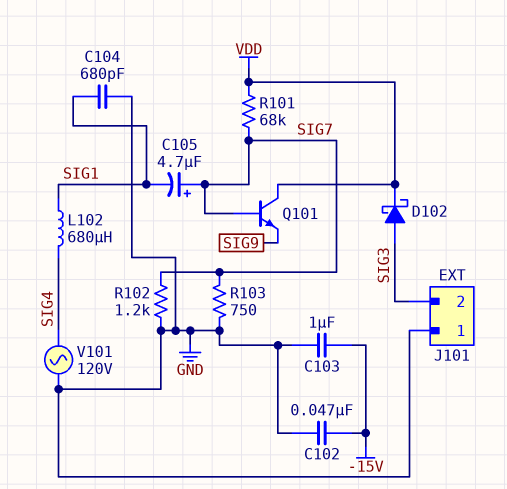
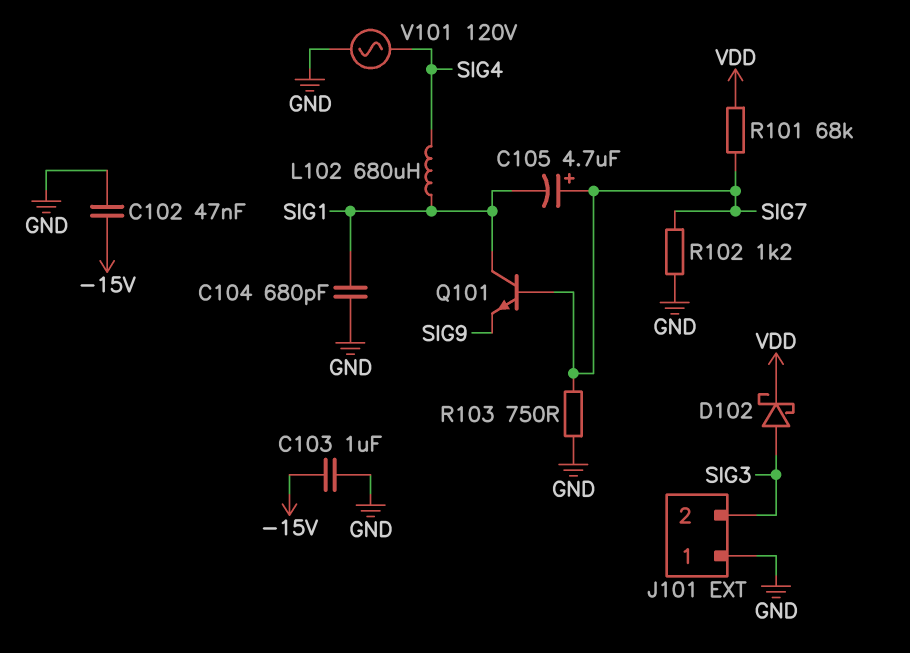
Q101: NPN (B SIG7, C VDD, E SIG9) -> NPN (B SIG7, C SIG1, E SIG9)

